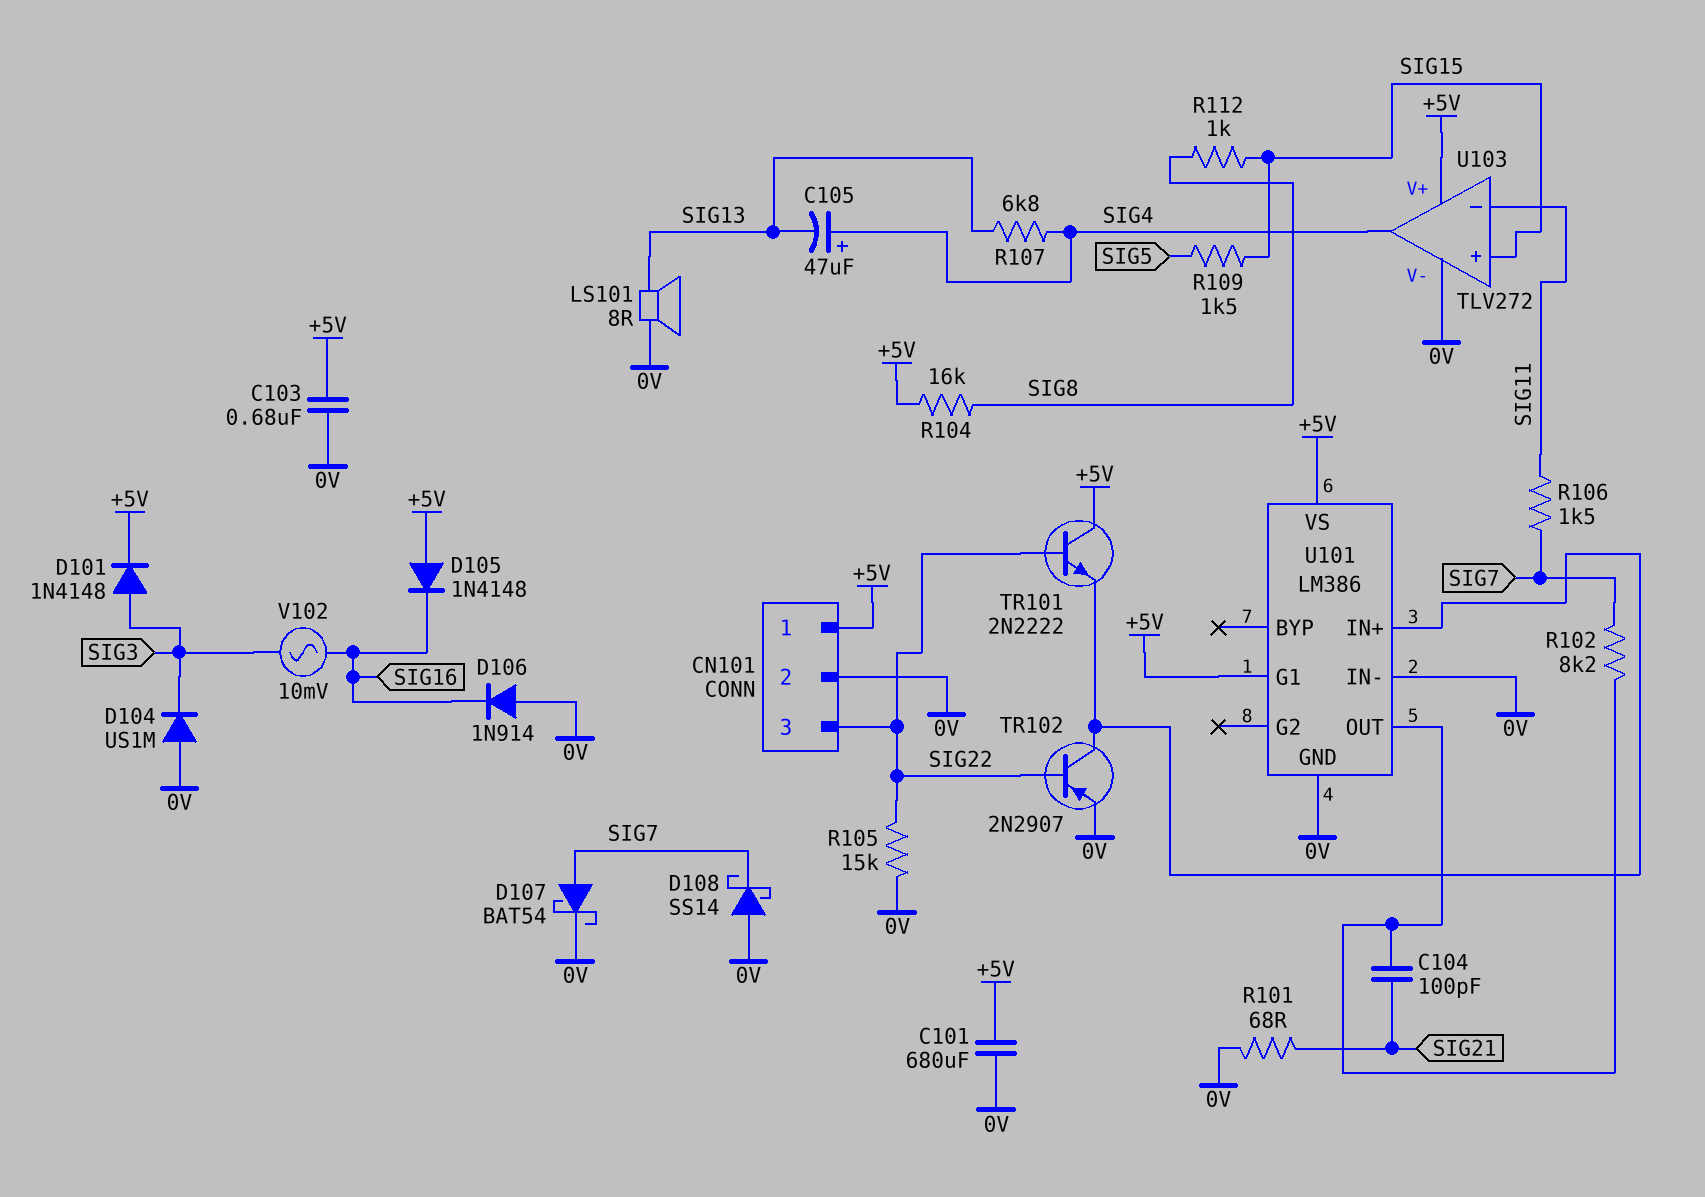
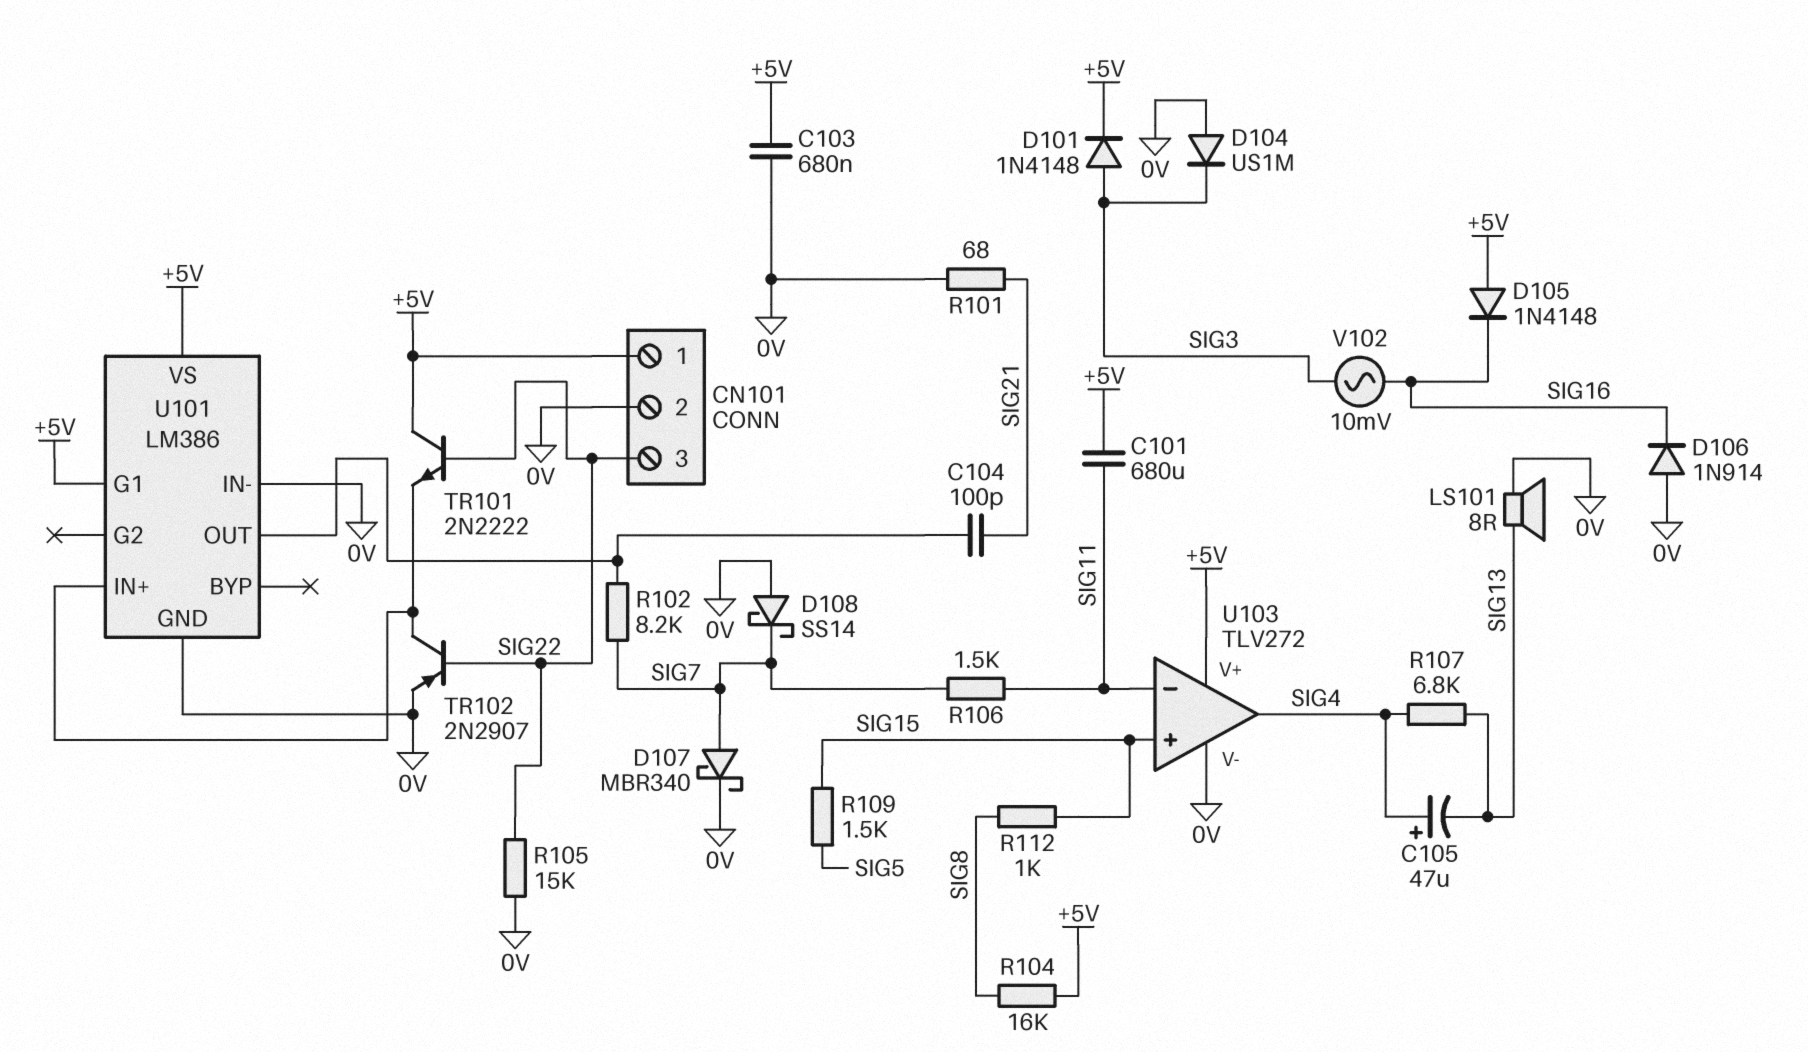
C101: 680uF (+5V, 0V) -> 680uF (+5V, SIG11)
D107: schottky BAT54 (A SIG7, K 0V) -> schottky MBR340 (A SIG7, K 0V)

